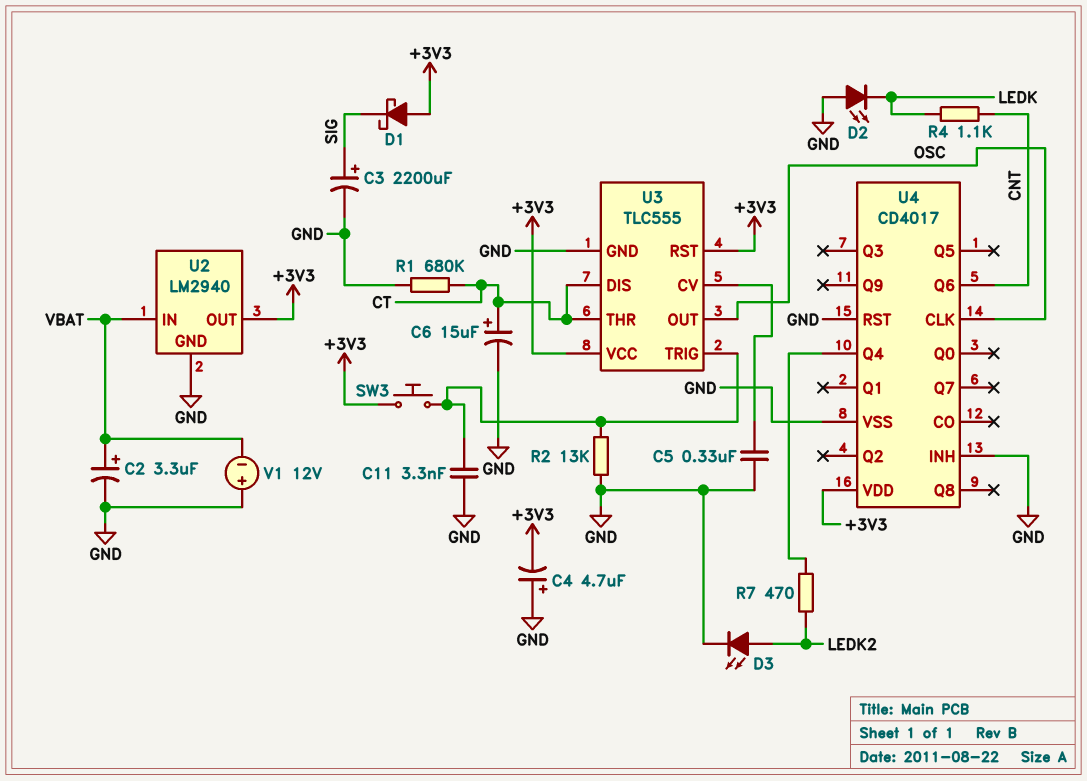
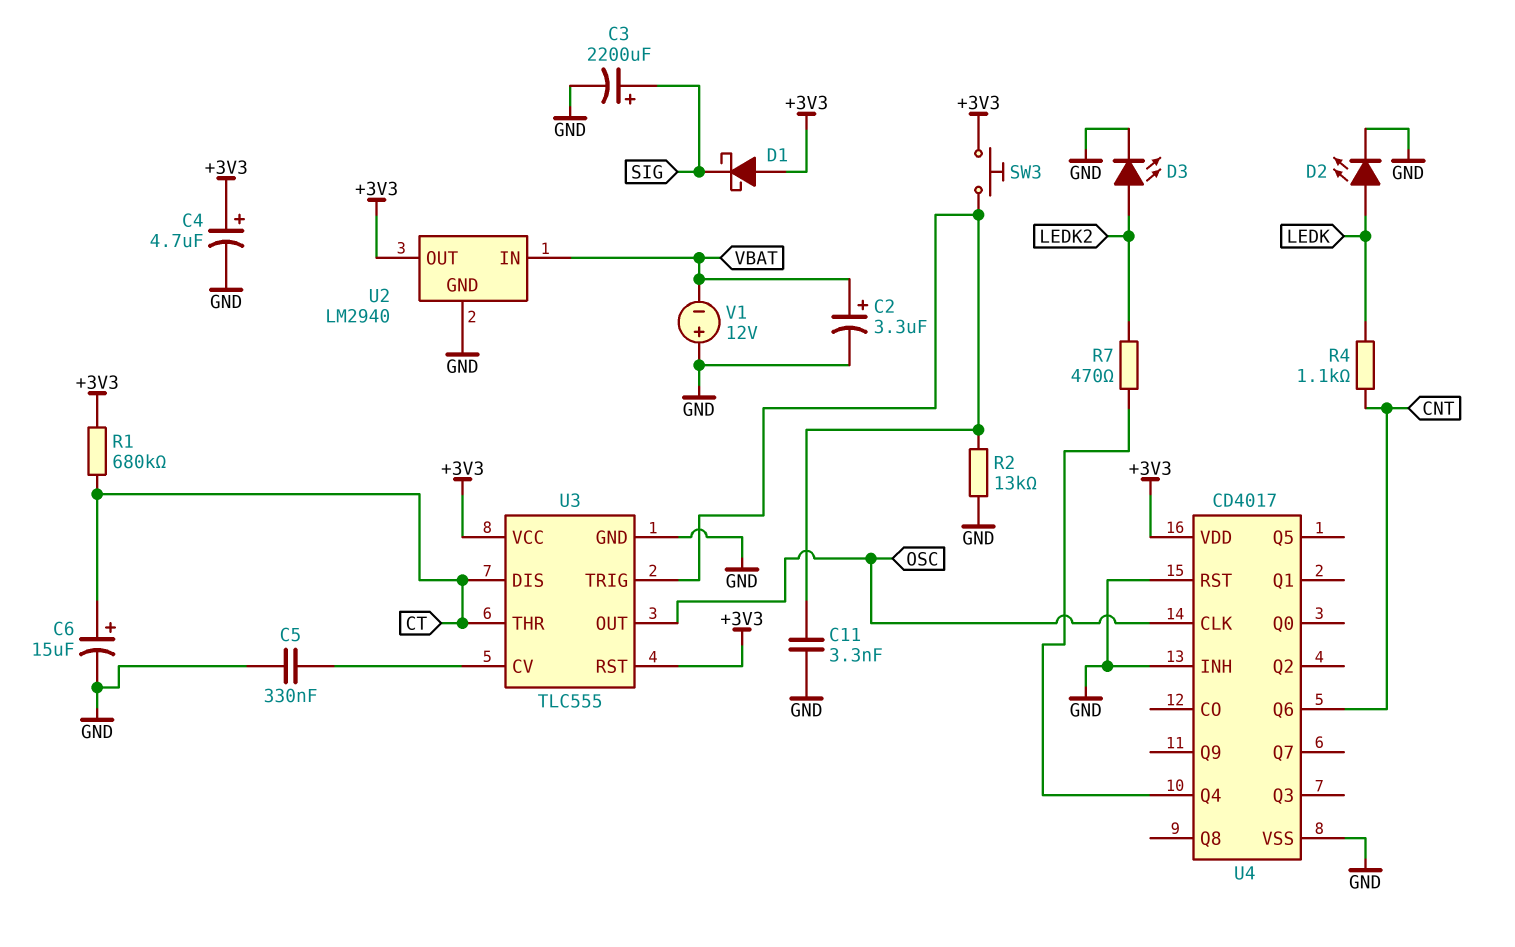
C4: 4.7uF (plus GND, minus +3V3) -> 4.7uF (plus +3V3, minus GND)
D2: LED (A GND, K LEDK) -> LED (A LEDK, K GND)
R1: 680k (CT, GND) -> 680k (+3V3, CT)

